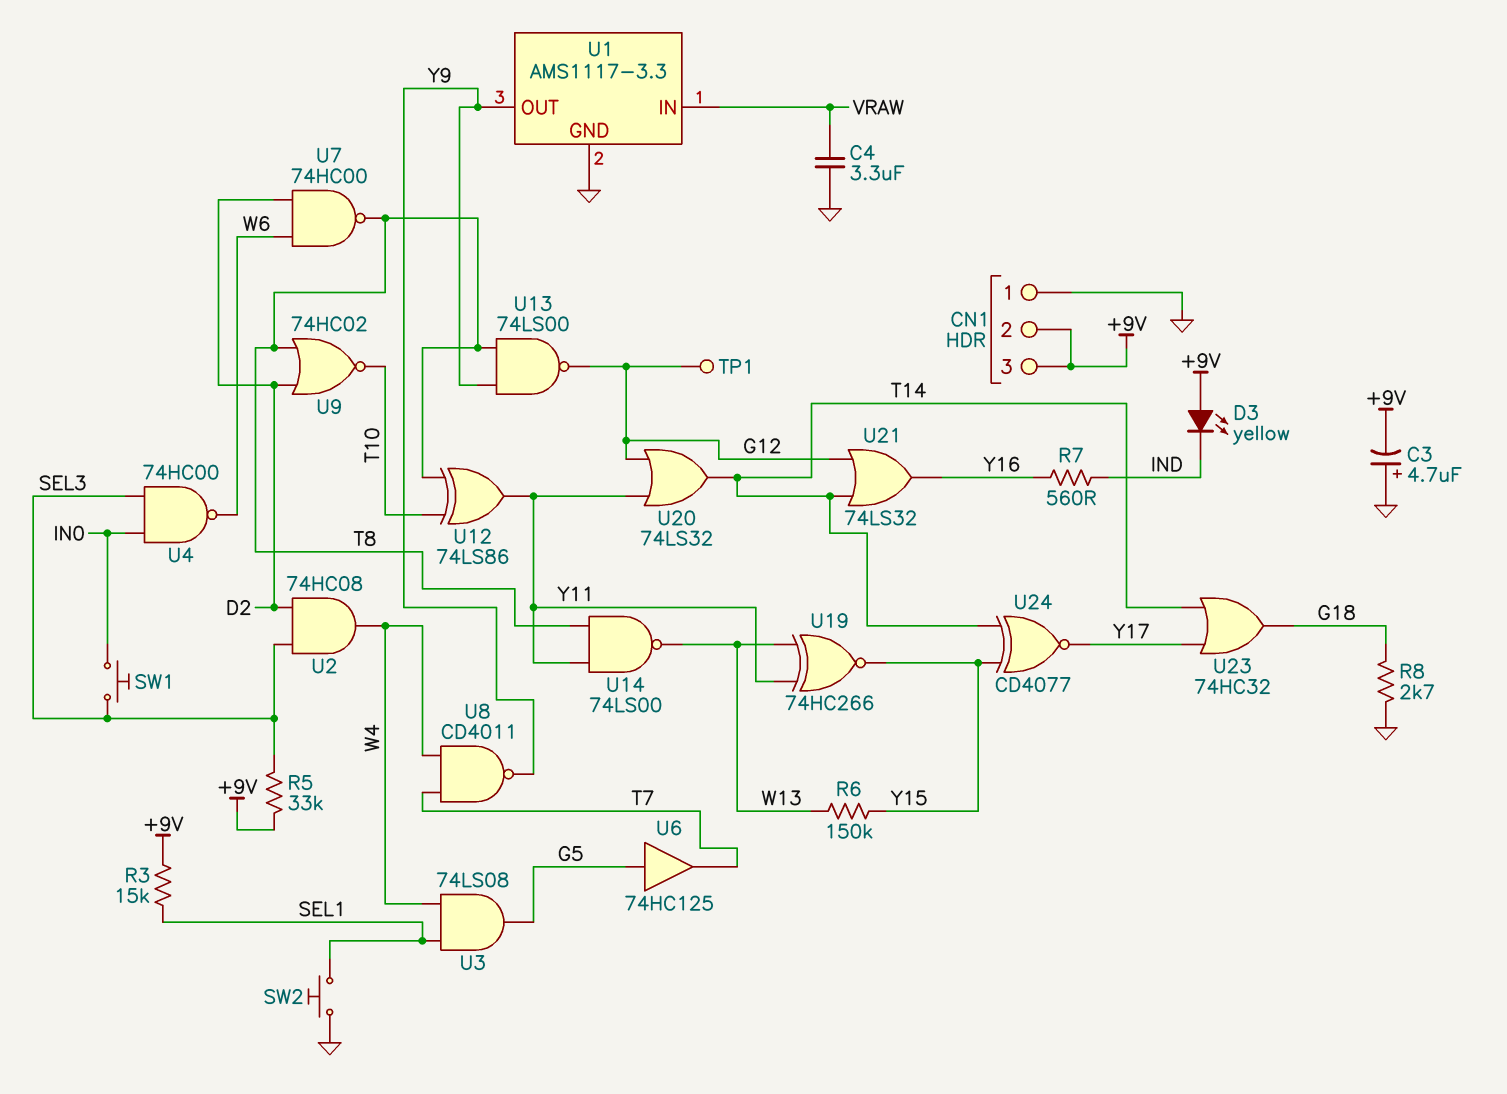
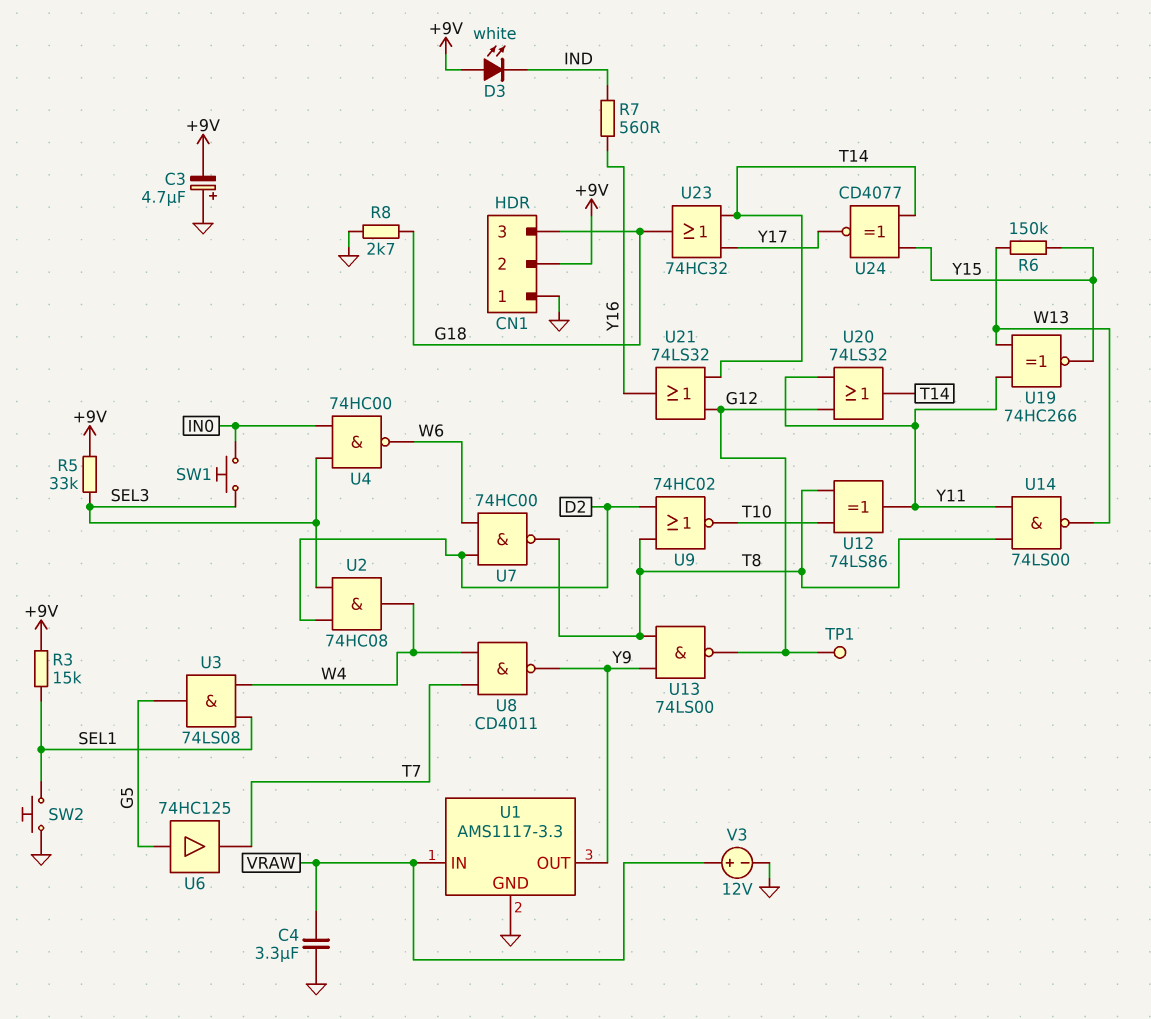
CN1 pin 3: +9V -> G18
D3: LED yellow (A +9V, K IND) -> LED white (A +9V, K IND)
V3: none -> 12V (plus VRAW, minus GND)

